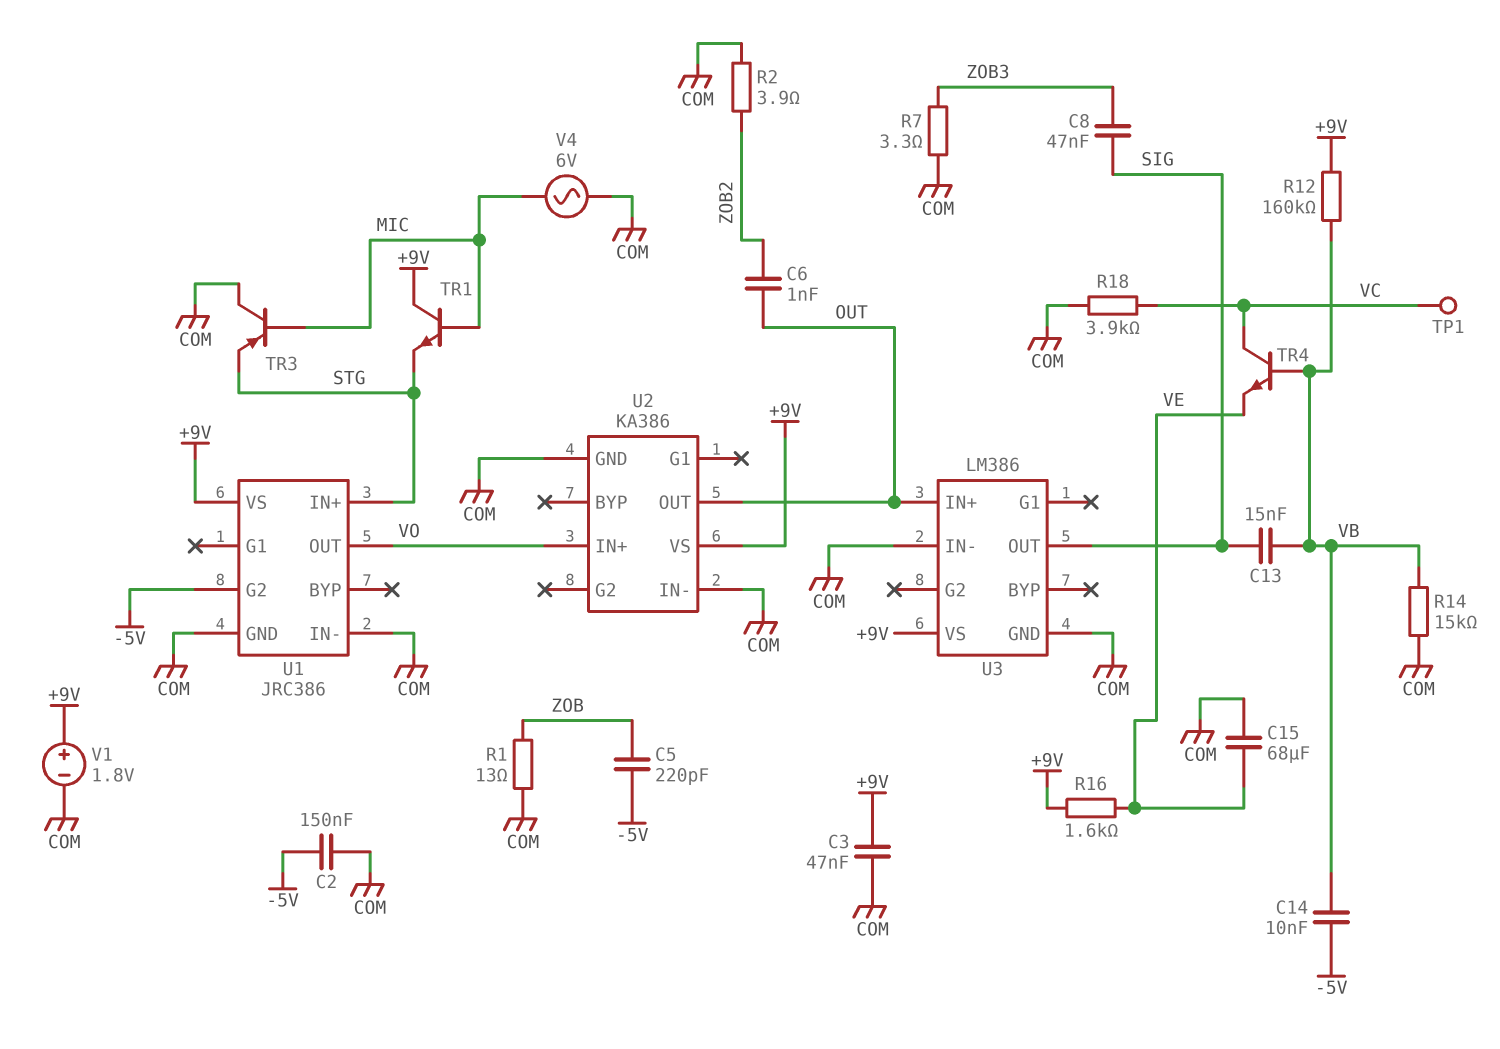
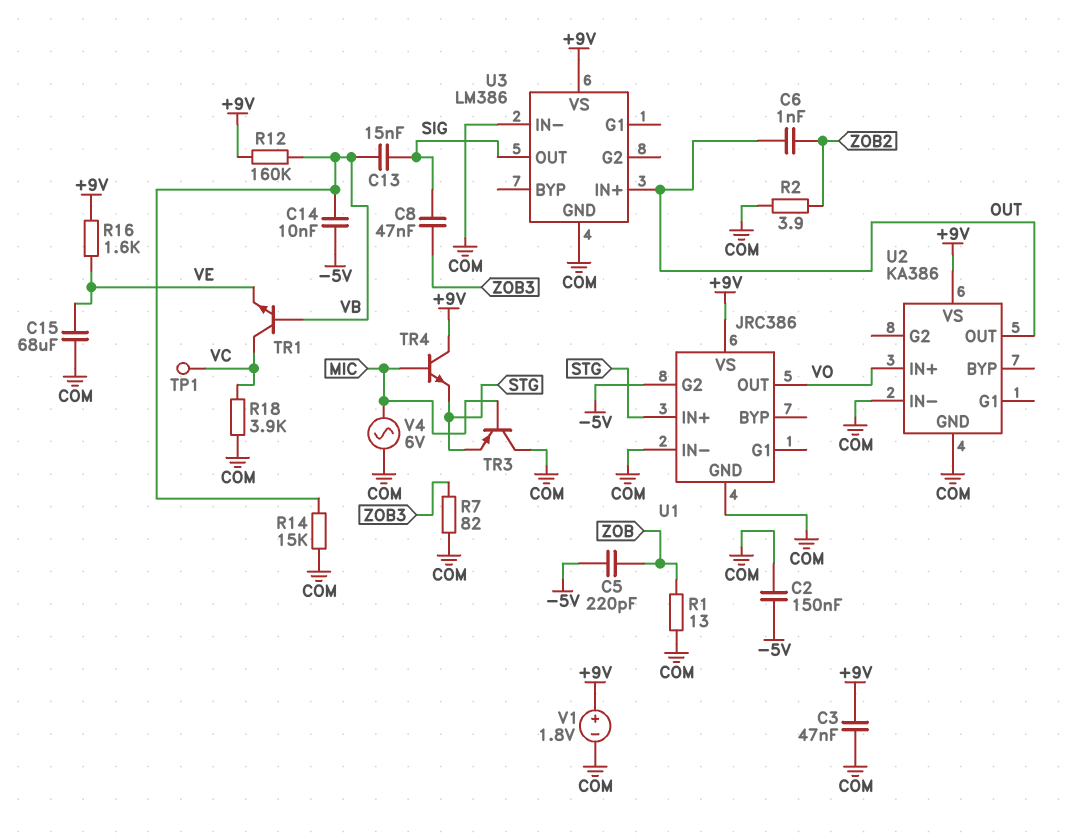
R7: 3.3 (COM, ZOB3) -> 82 (COM, ZOB3)
TR1: NPN (B MIC, C +9V, E STG) -> NPN (B VB, C VC, E VE)
TR4: NPN (B VB, C VC, E VE) -> NPN (B MIC, C +9V, E STG)

